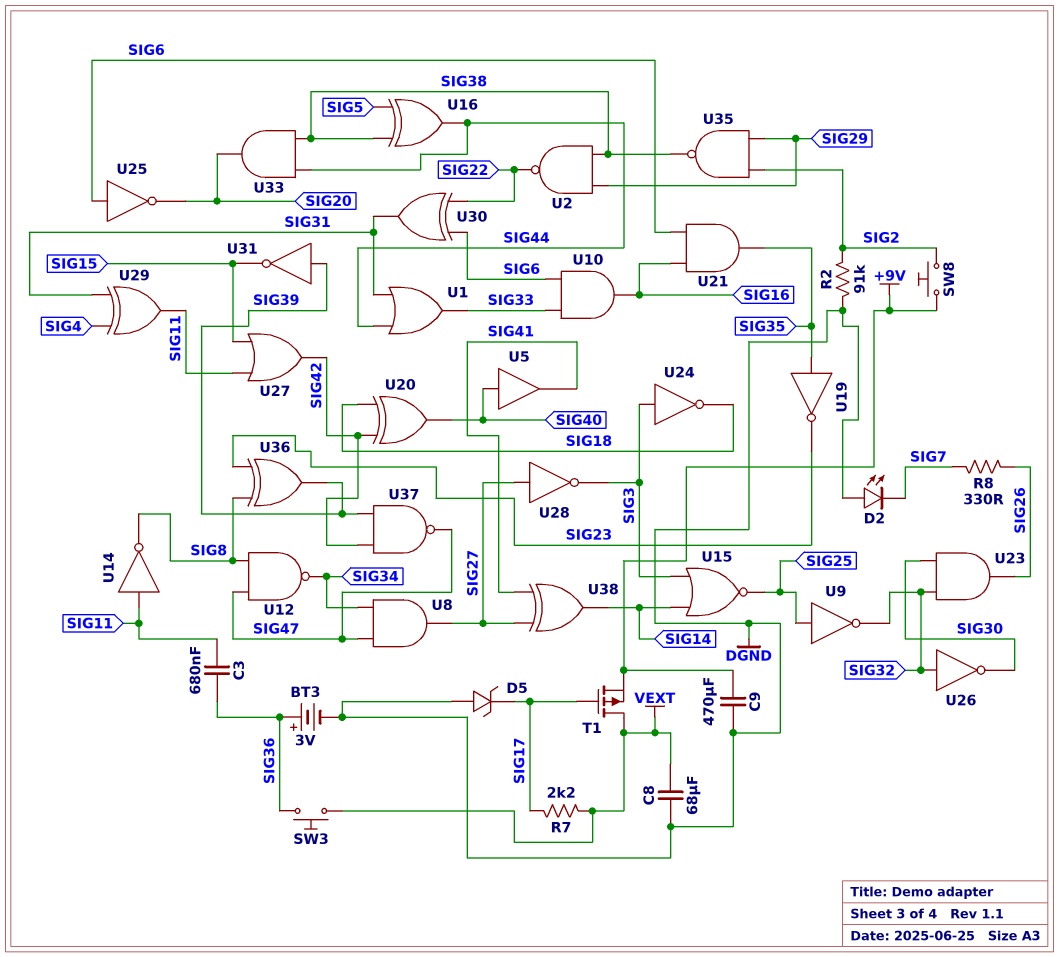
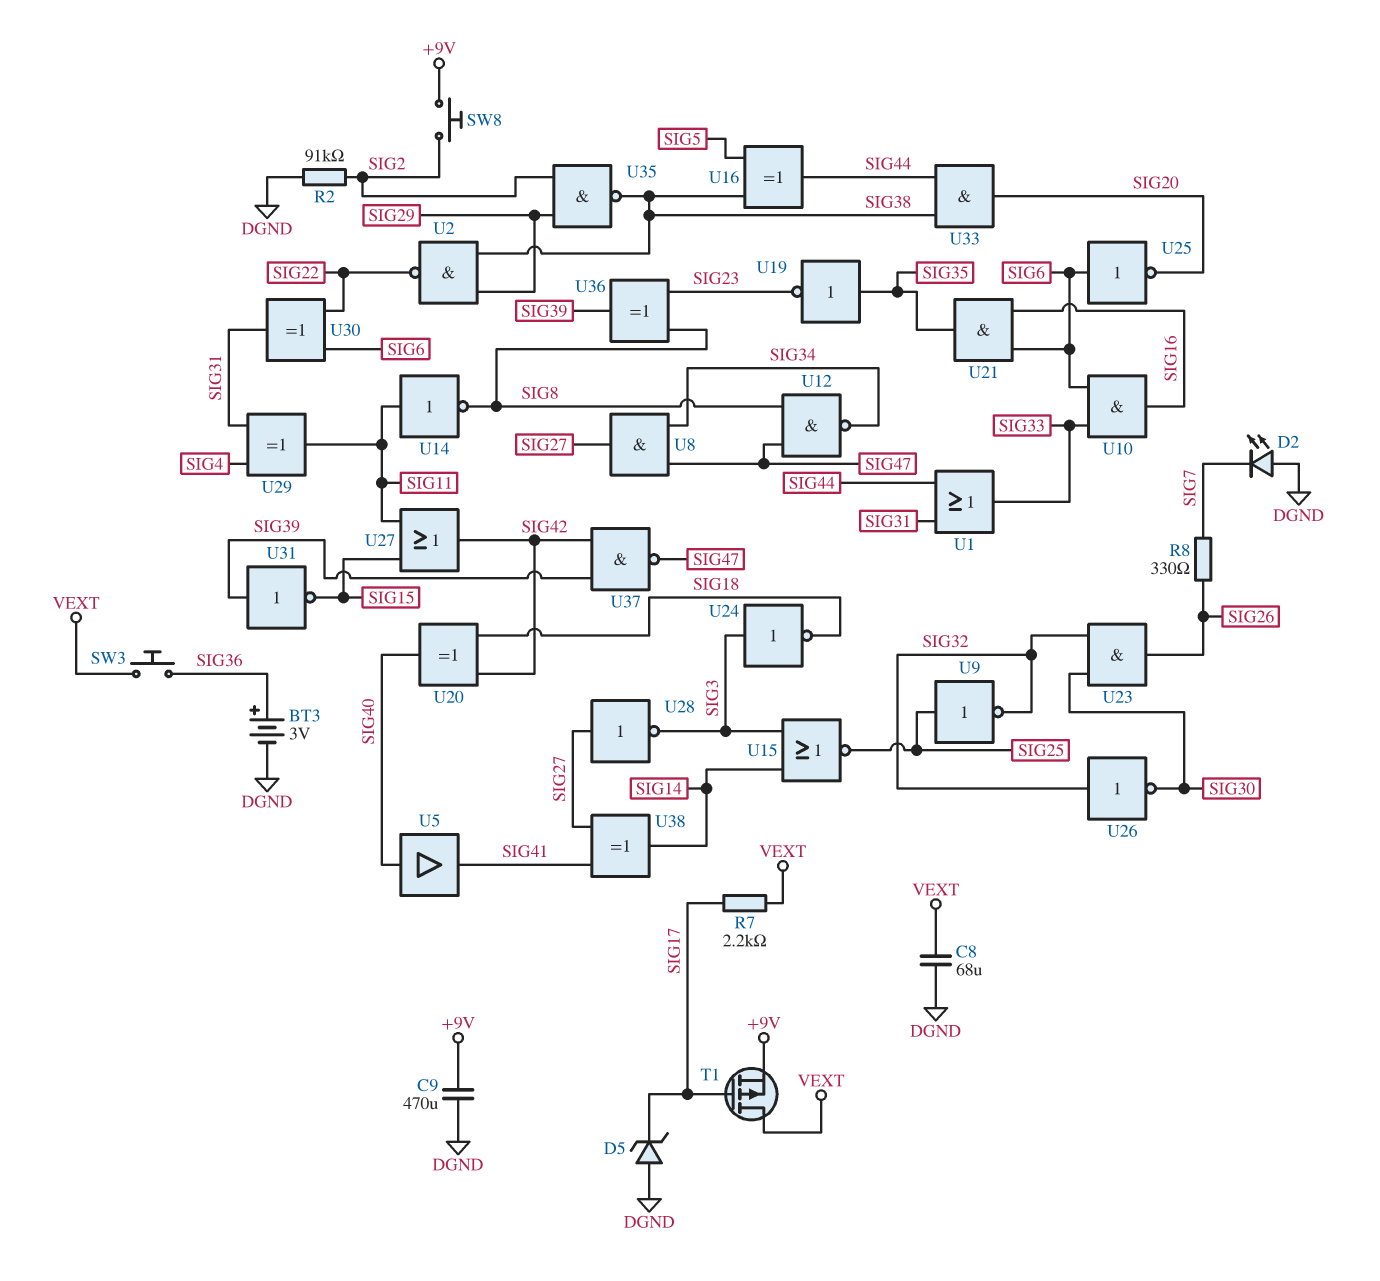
C3: 680nF (SIG11, SIG36) -> none

